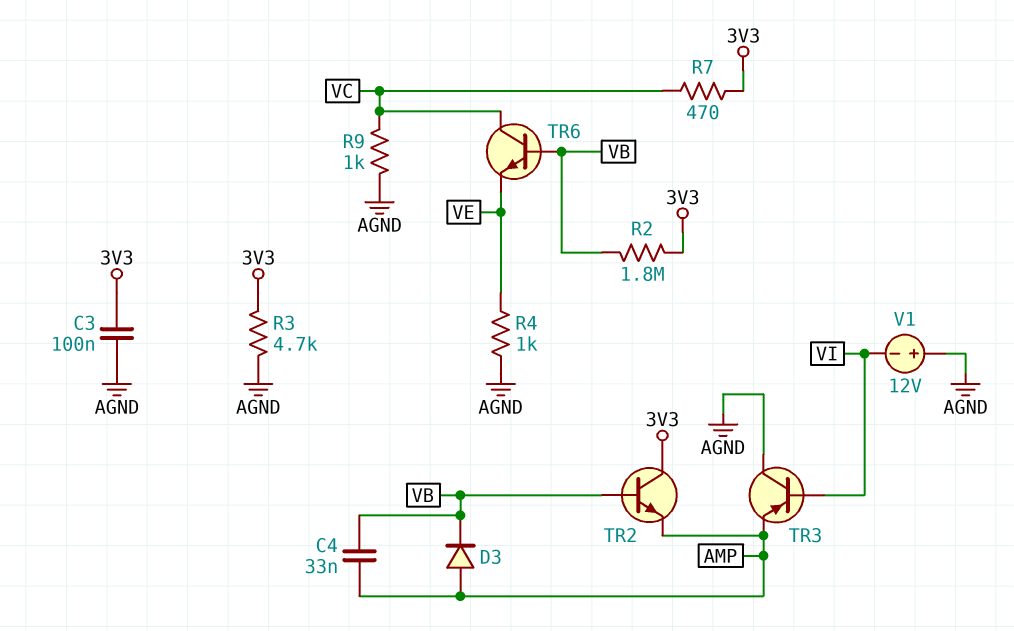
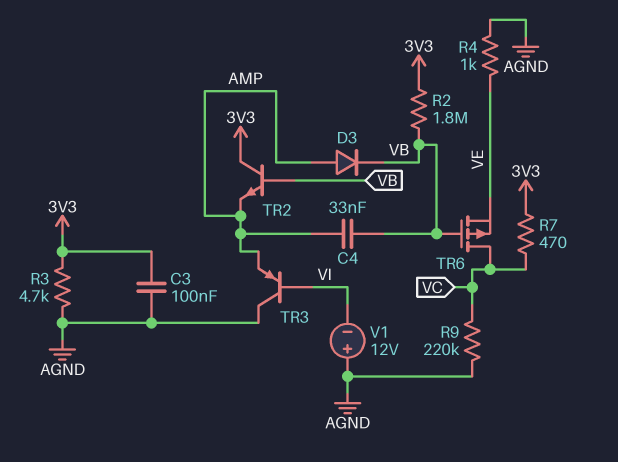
R9: 1k (AGND, VC) -> 220k (AGND, VC)
TR6: NPN (B VB, C VC, E VE) -> PMOS (G VB, D VC, S VE)

